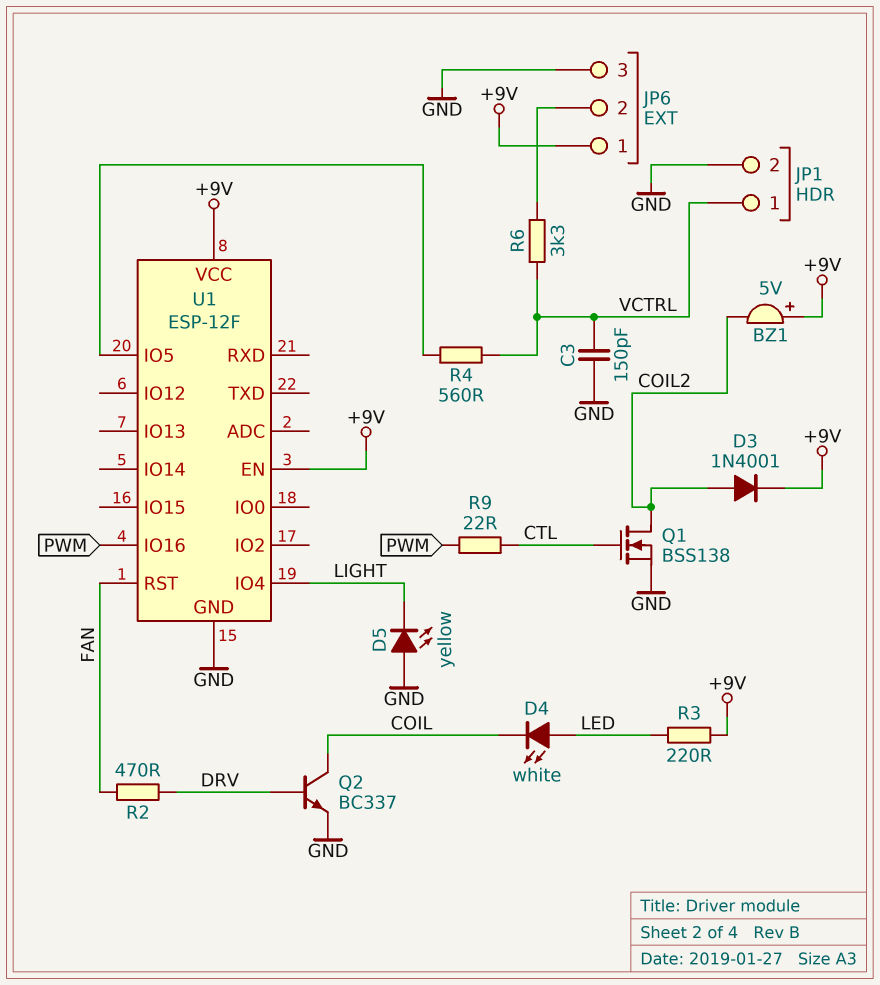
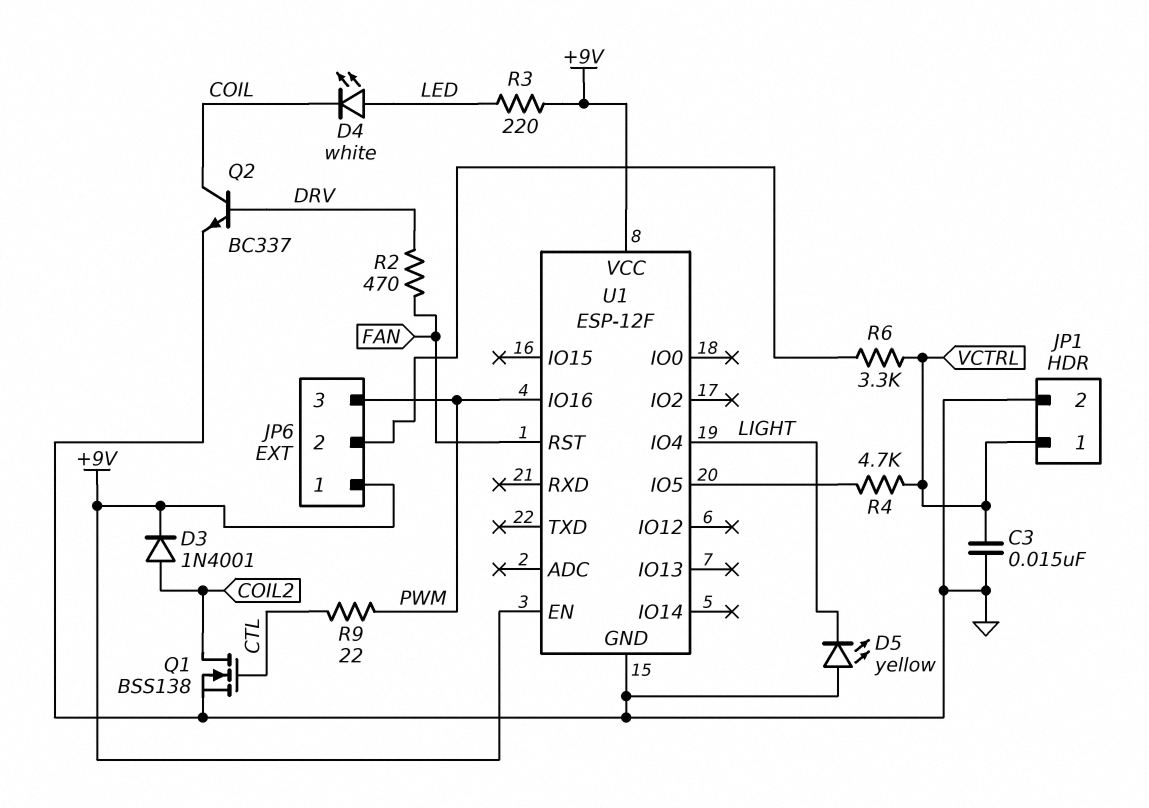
BZ1: buzzer 5V (plus +9V, minus COIL2) -> none
C3: 150pF (GND, VCTRL) -> 15nF (GND, VCTRL)
JP6 pin 3: GND -> PWM
R4: 560 (U1/IO5, VCTRL) -> 4.7k (U1/IO5, VCTRL)

